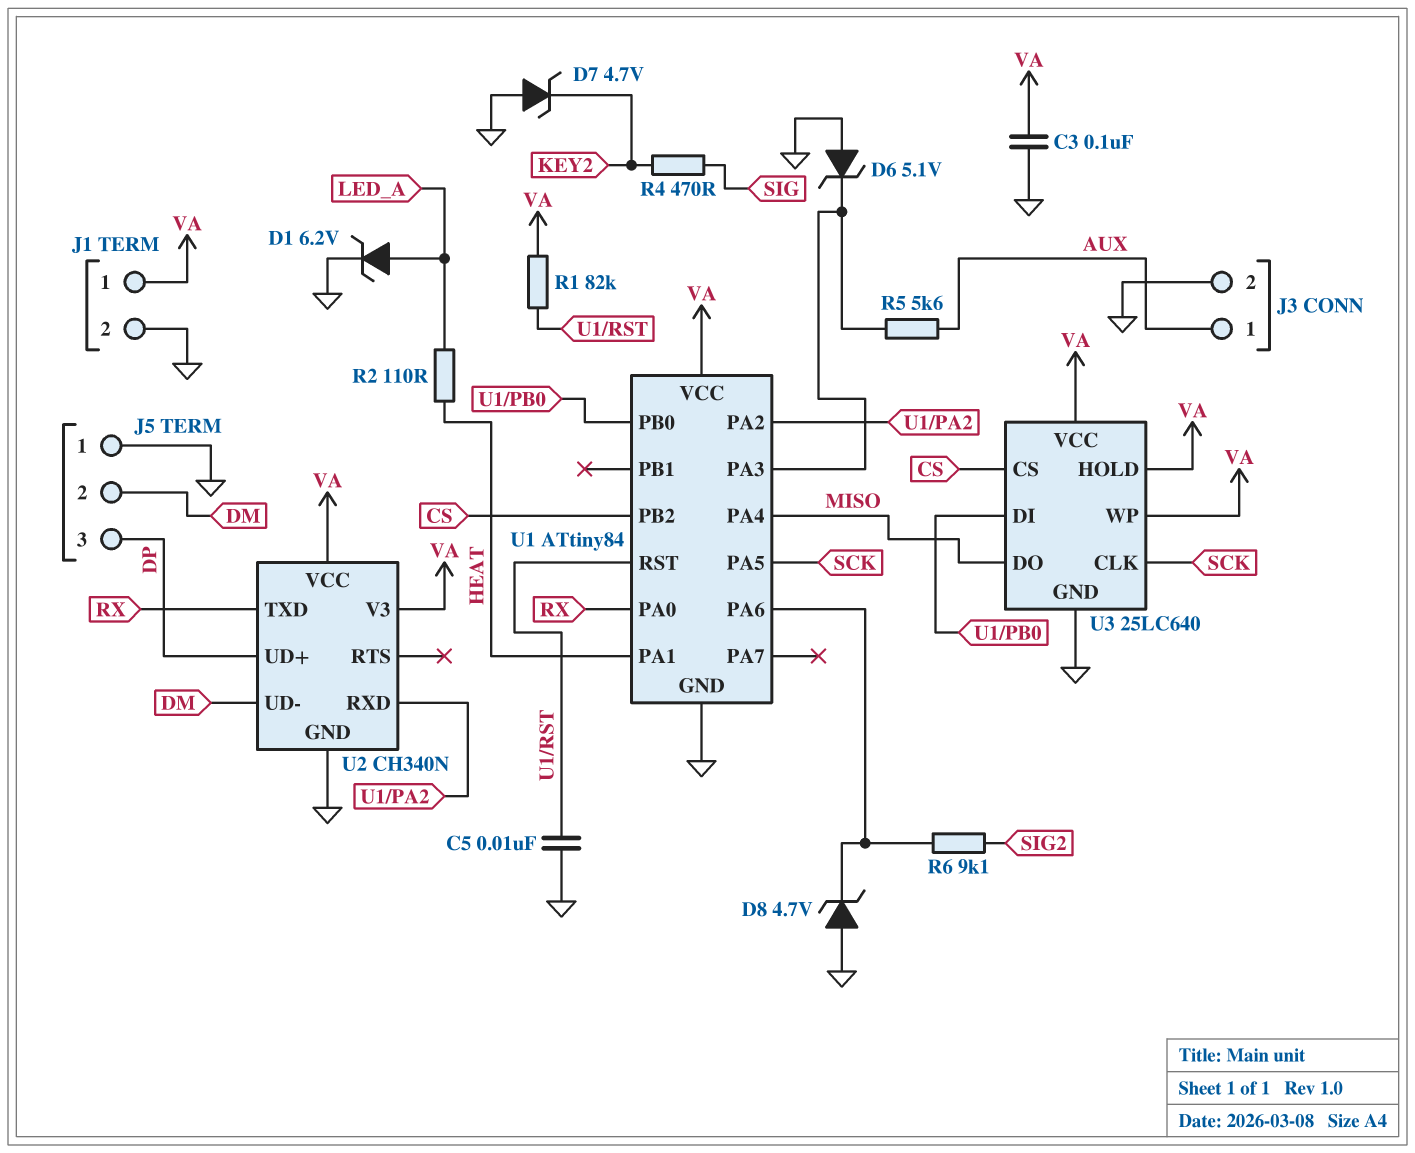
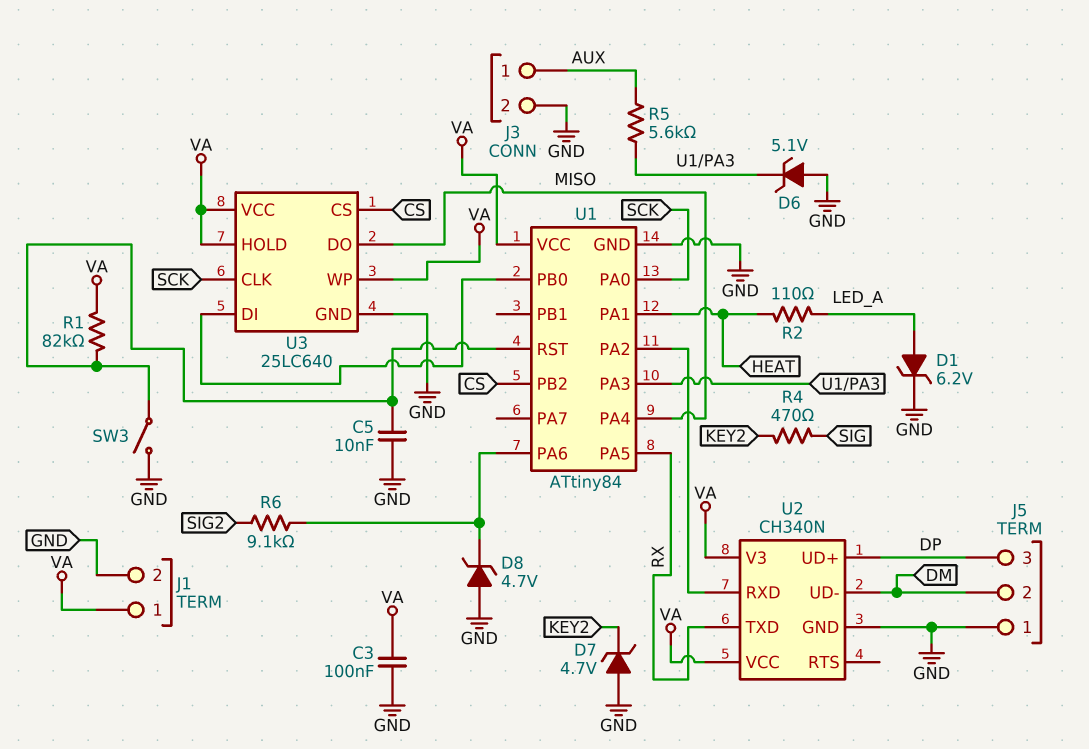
SW3: none -> switch (GND, U1/RST)
U1 pin PA0: RX -> SCK
U1 pin PA5: SCK -> RX

